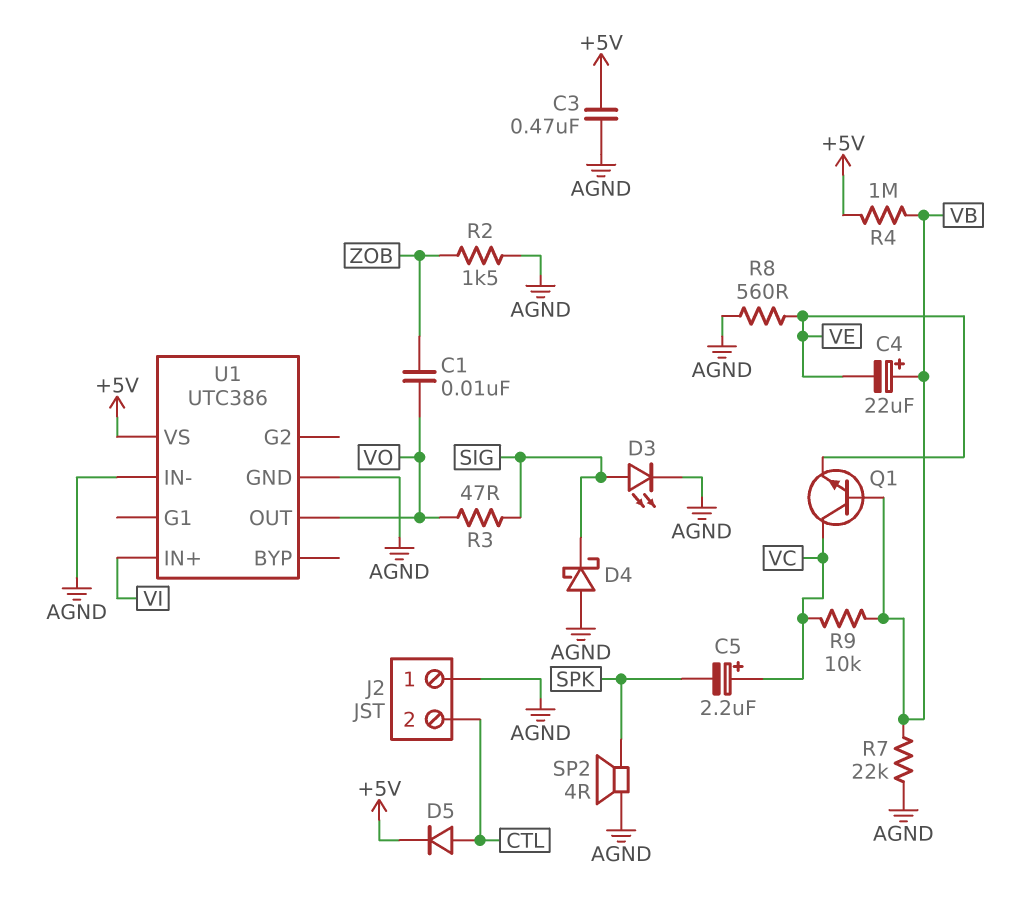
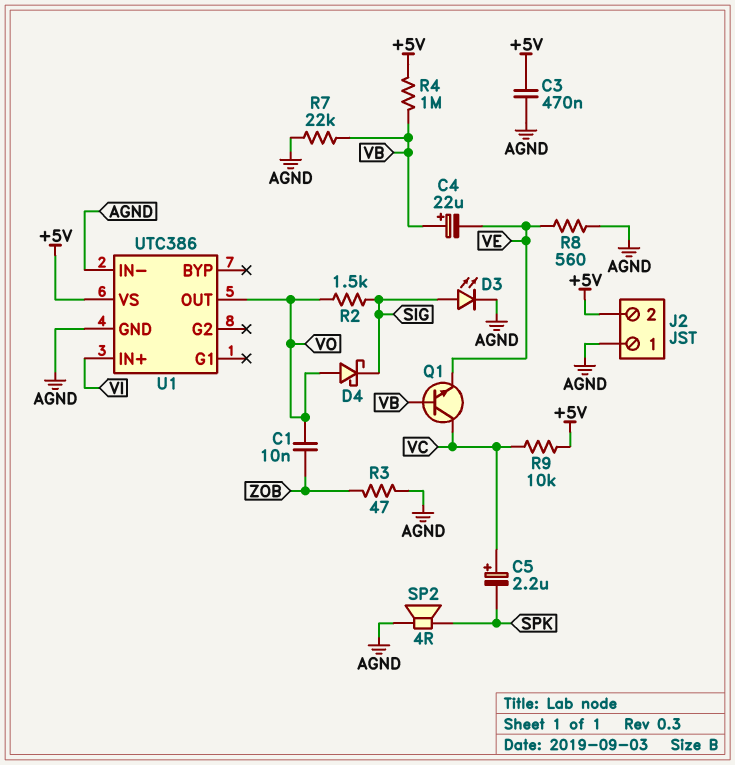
D4: schottky (A AGND, K SIG) -> schottky (A VO, K SIG)
D5: diode (A CTL, K +5V) -> none
J2 pin 2: CTL -> +5V
R2: 1.5k (AGND, ZOB) -> 1.5k (SIG, VO)
R3: 47 (SIG, VO) -> 47 (AGND, ZOB)
R9: 10k (VB, VC) -> 10k (+5V, VC)

